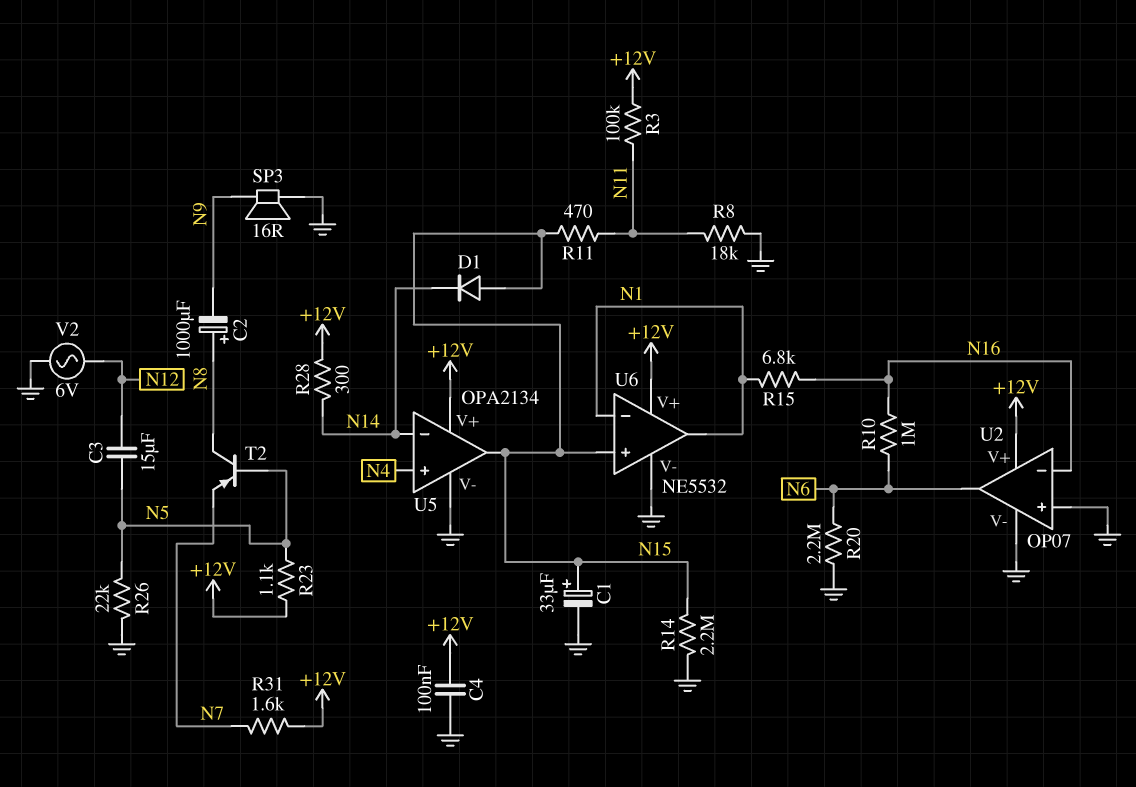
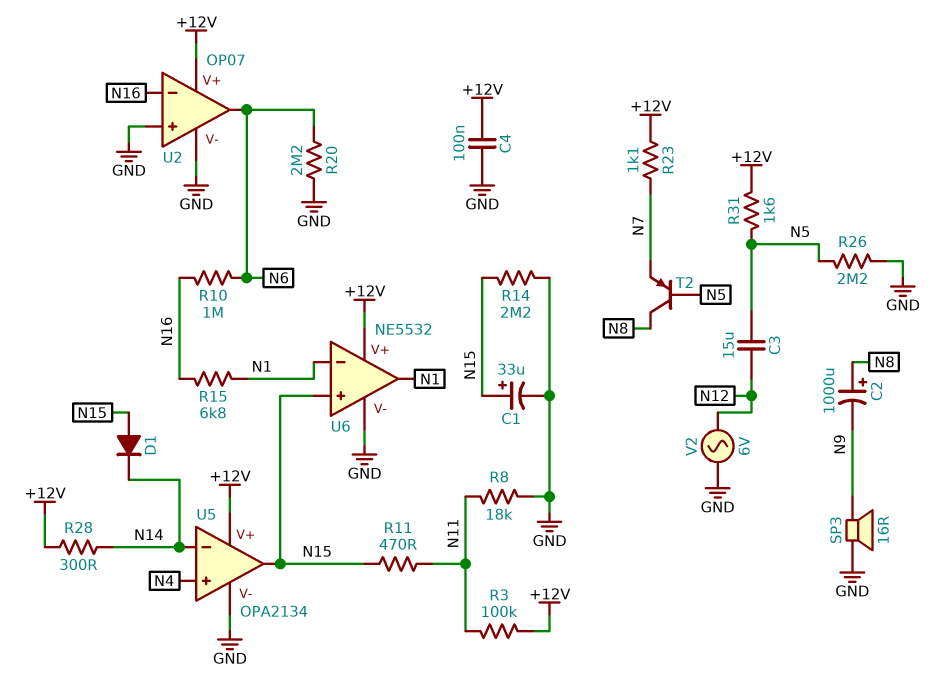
R23: 1.1k (+12V, N5) -> 1.1k (+12V, N7)
R26: 22k (GND, N5) -> 2.2M (GND, N5)
R31: 1.6k (+12V, N7) -> 1.6k (+12V, N5)

